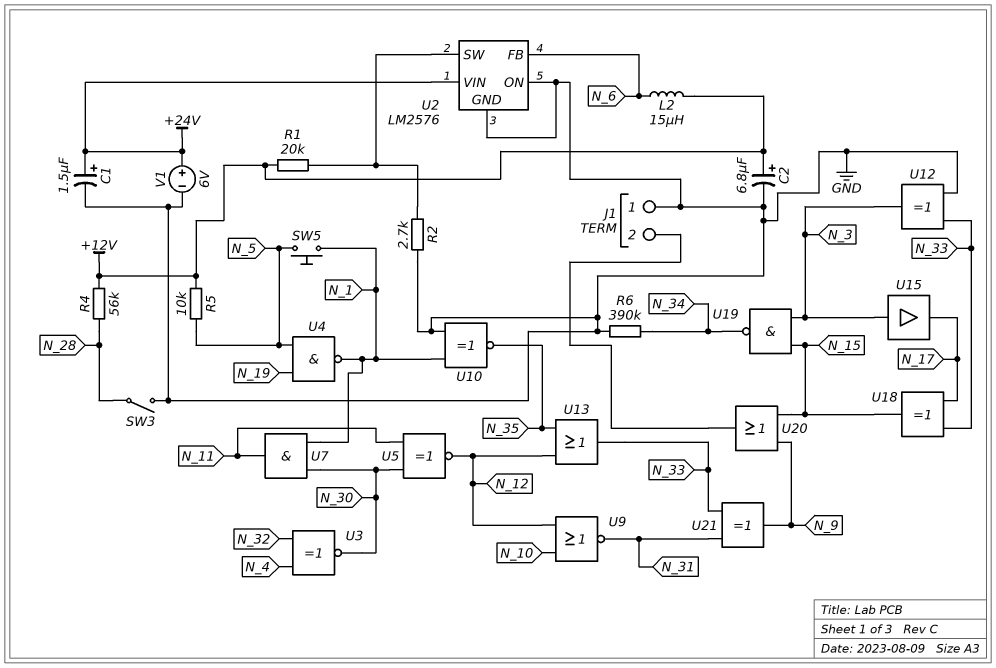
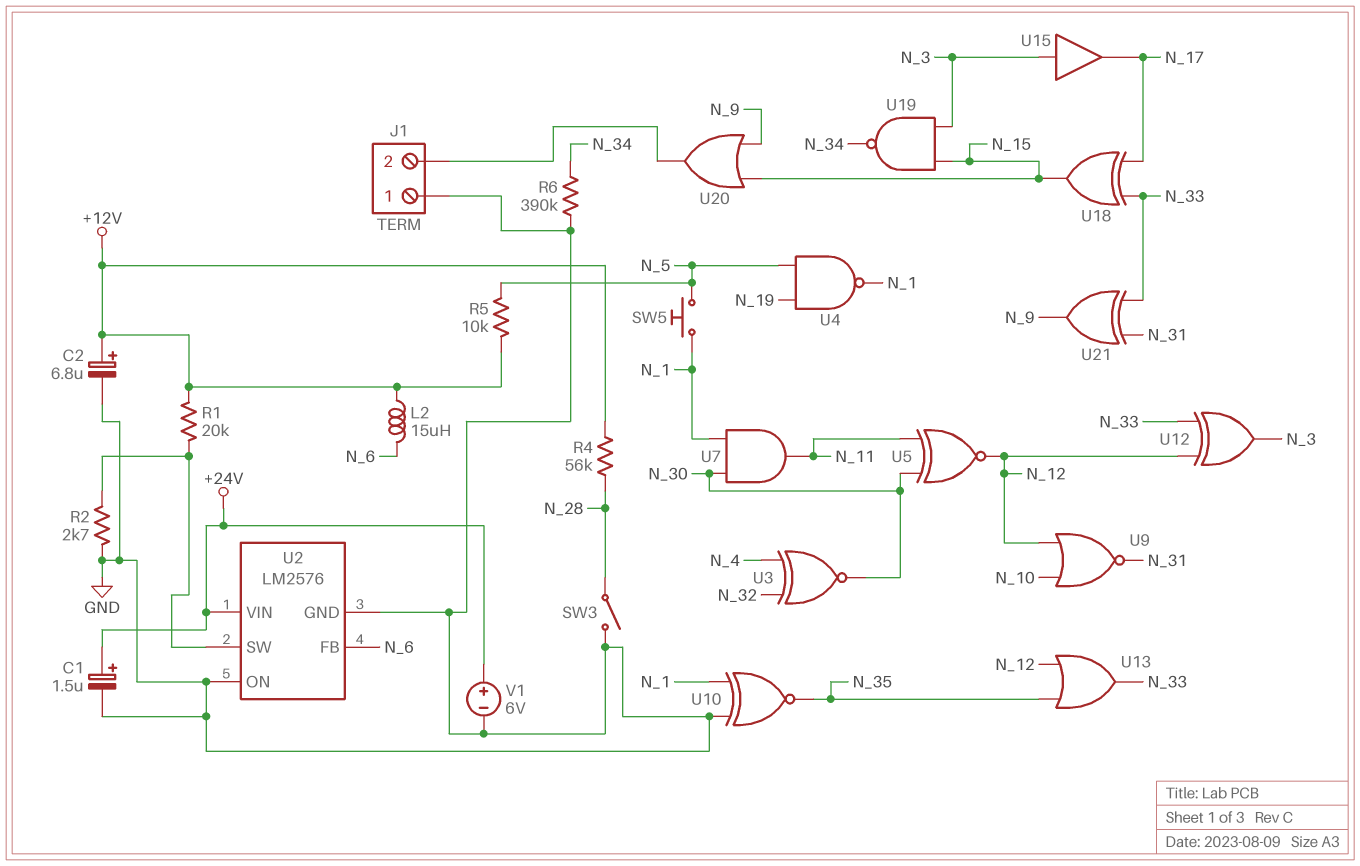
U12: XOR (in GND, in N_33, out N_3) -> XOR (in N_12, in N_33, out N_3)

